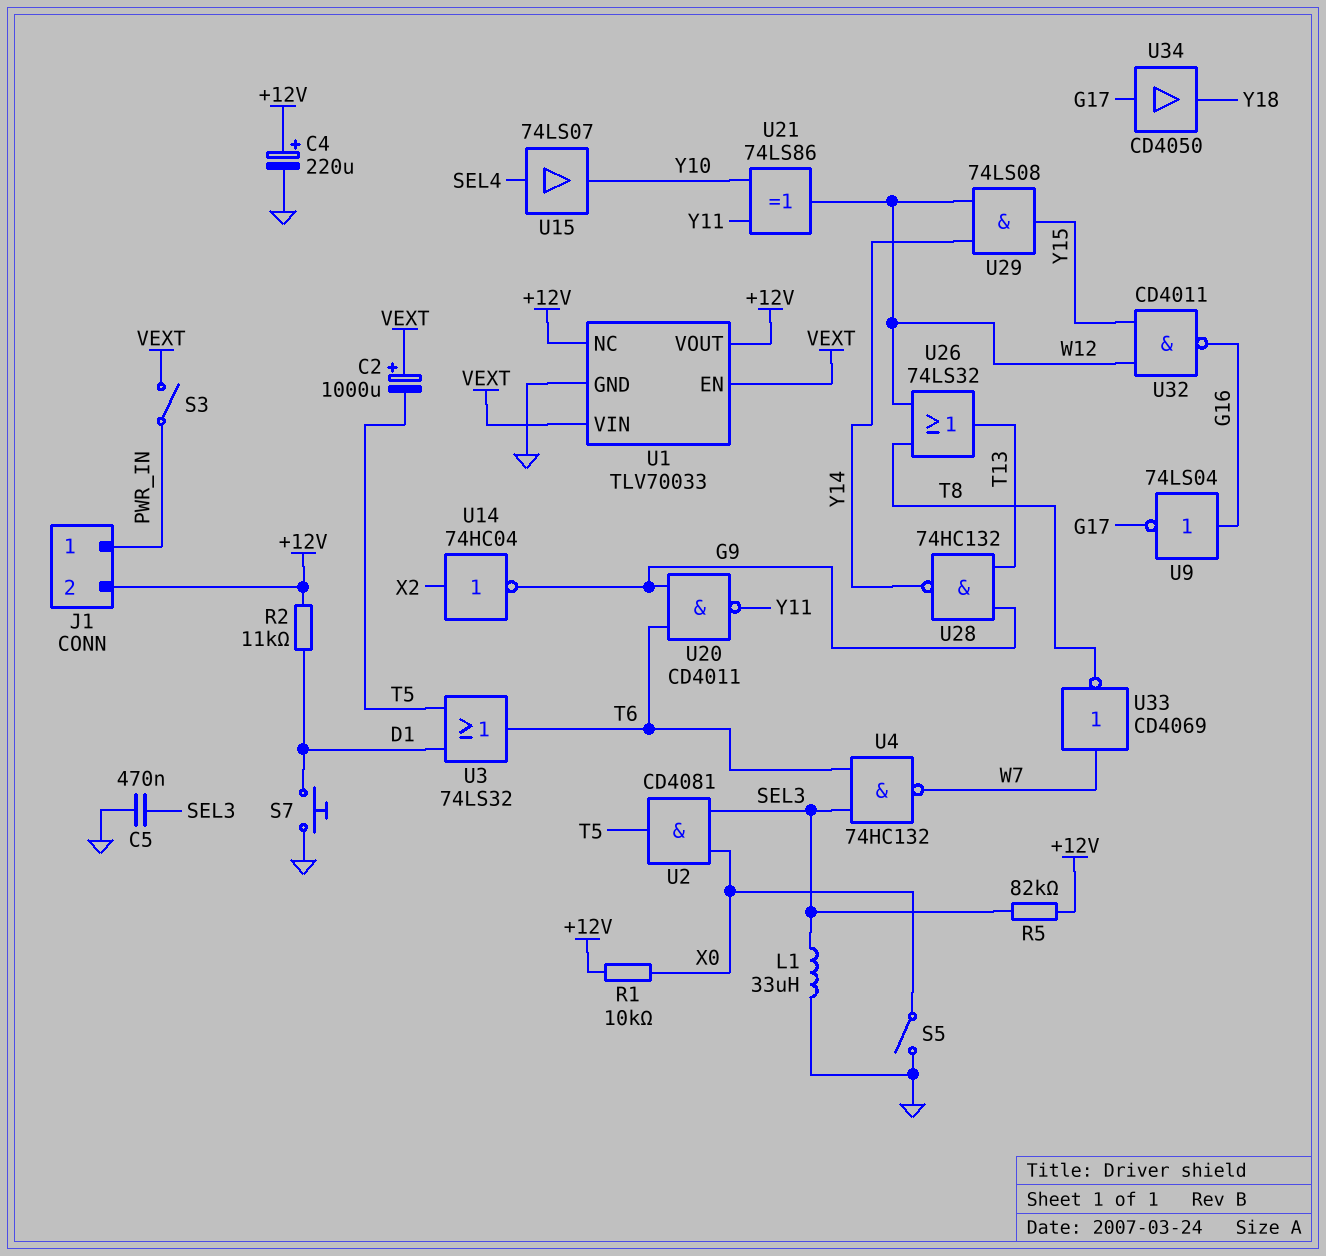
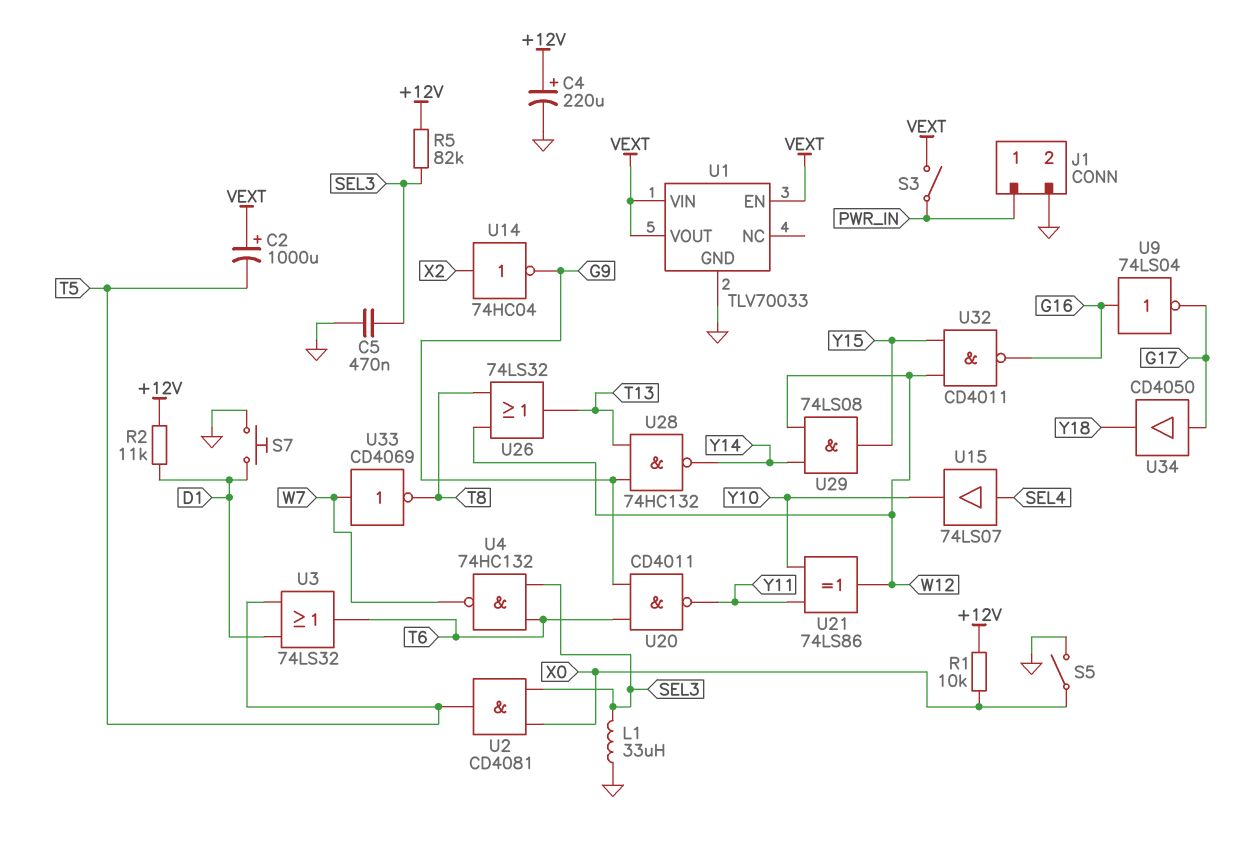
J1 pin 2: +12V -> GND
U1 pin NC: +12V -> none
U1 pin VOUT: +12V -> VEXT

